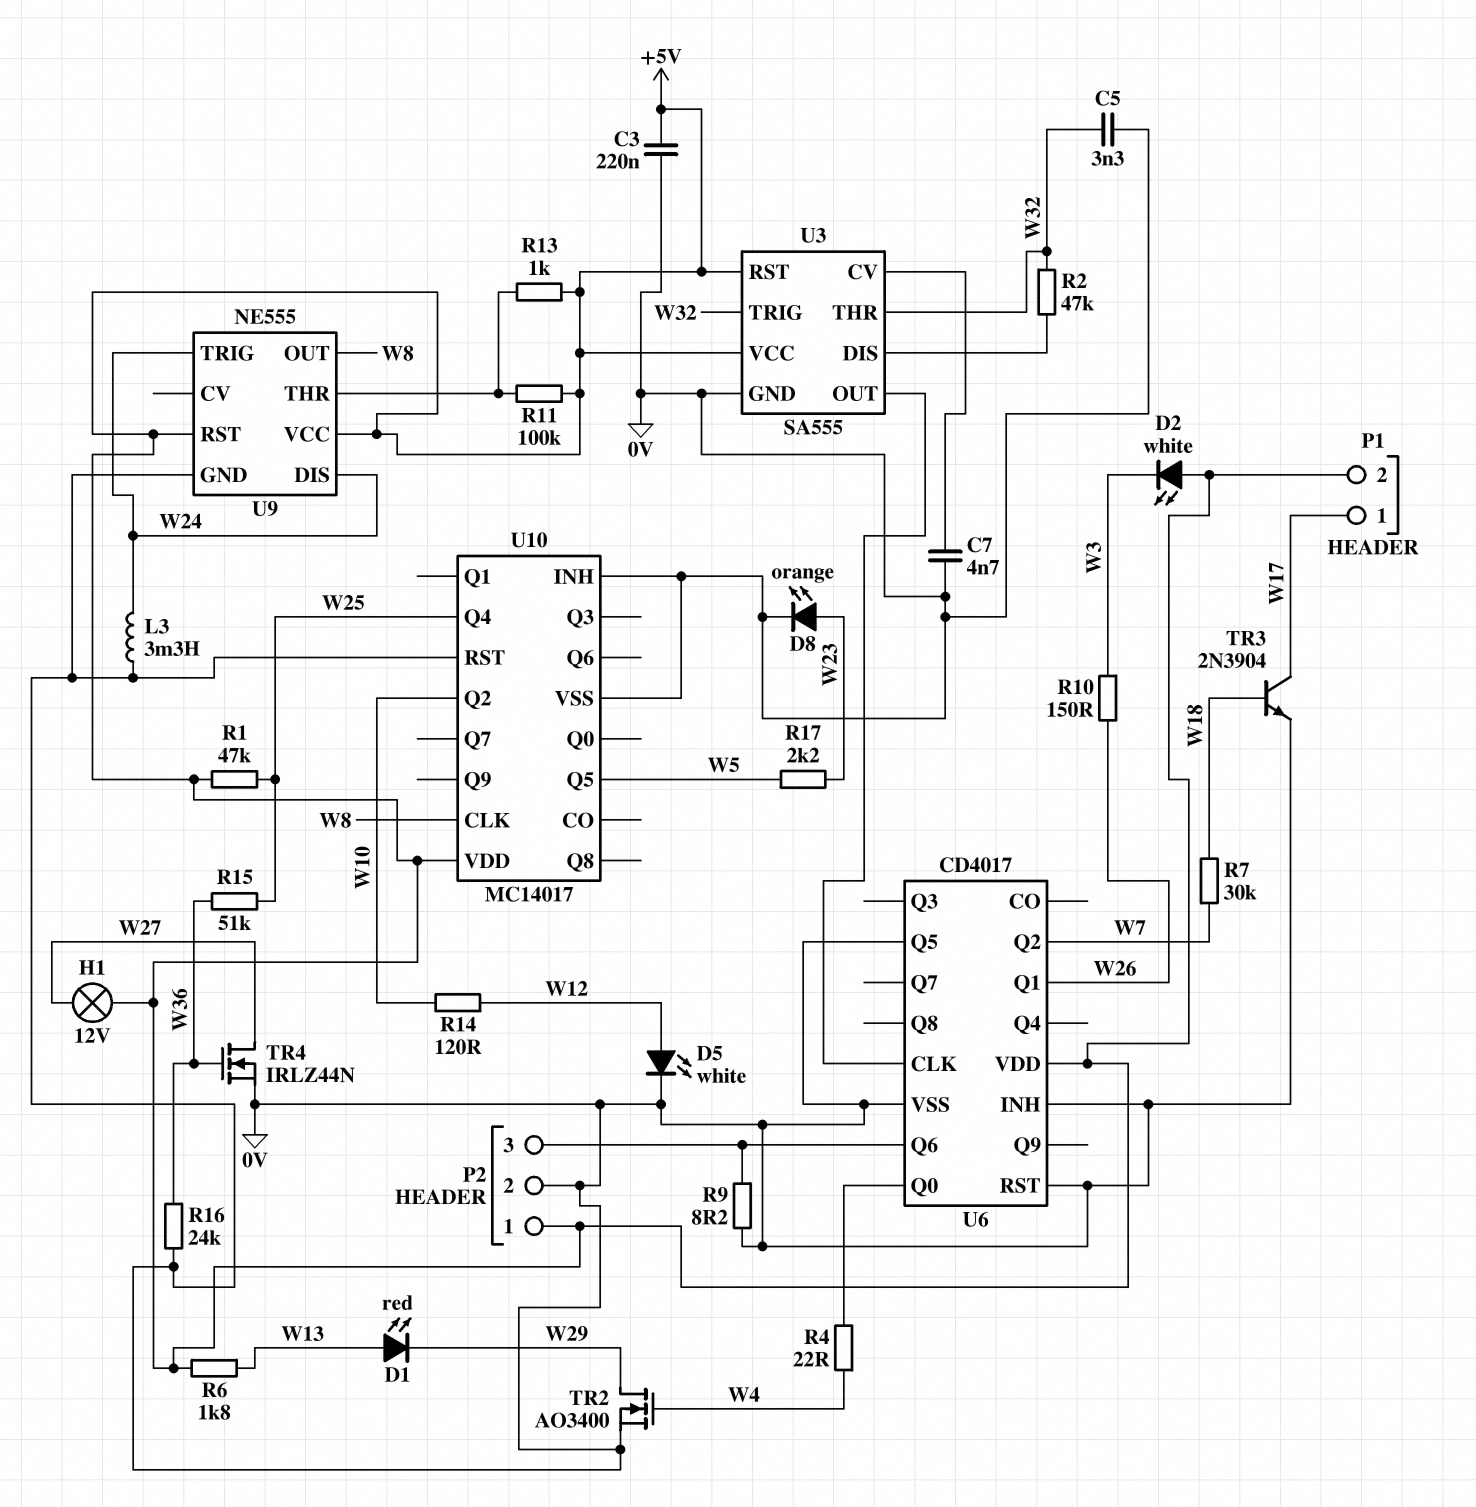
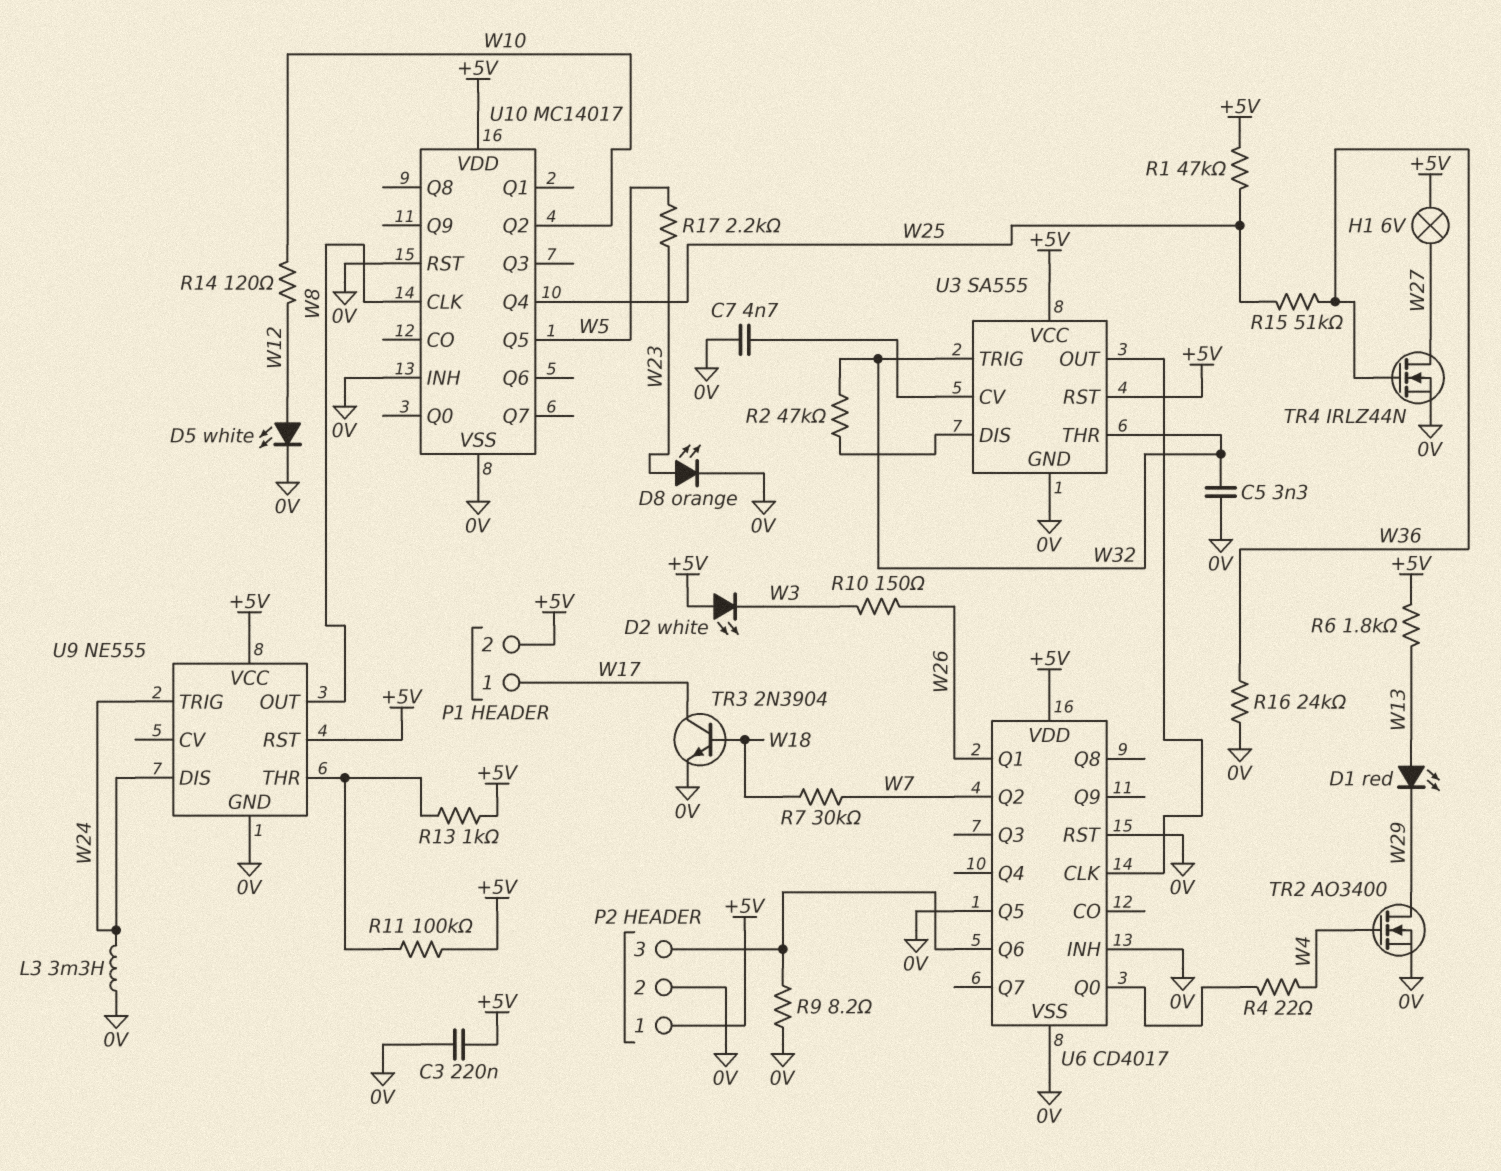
H1: lamp 12V (+5V, W27) -> lamp 6V (+5V, W27)

